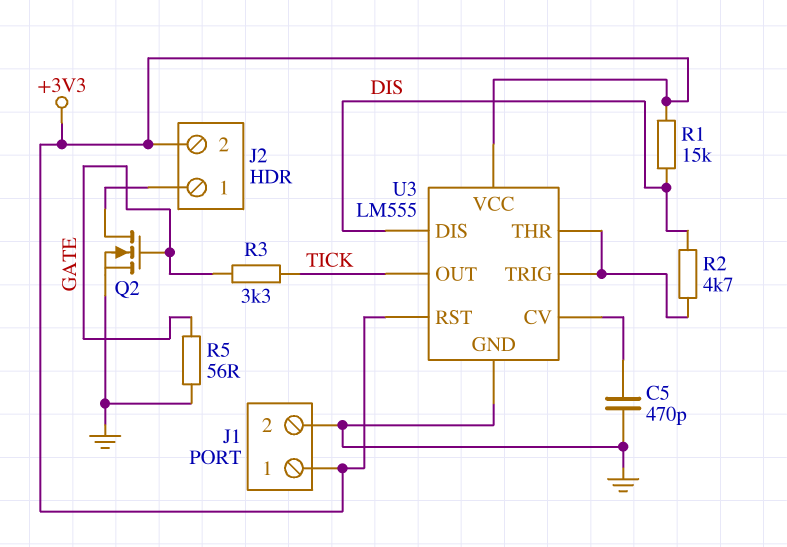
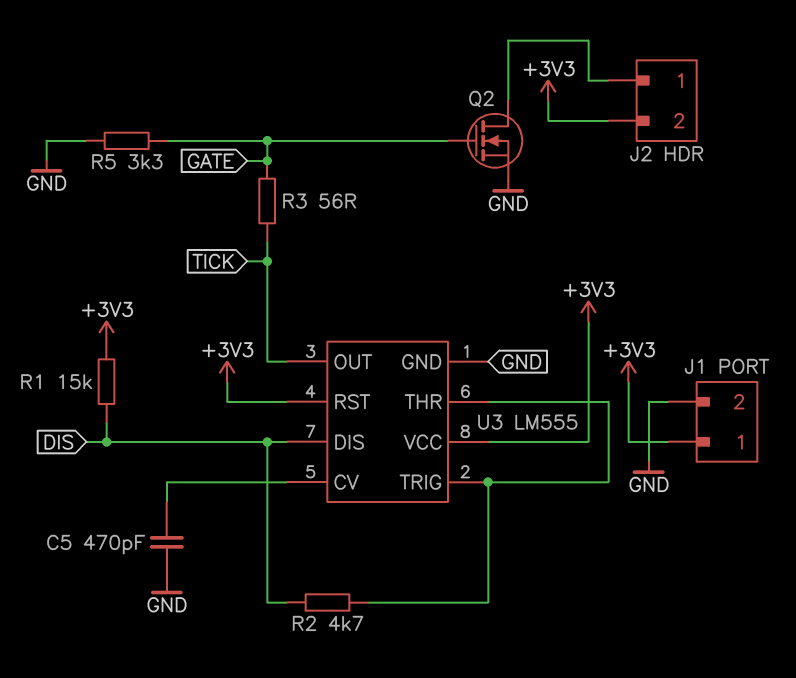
R3: 3.3k (GATE, TICK) -> 56 (GATE, TICK)
R5: 56 (GATE, GND) -> 3.3k (GATE, GND)

